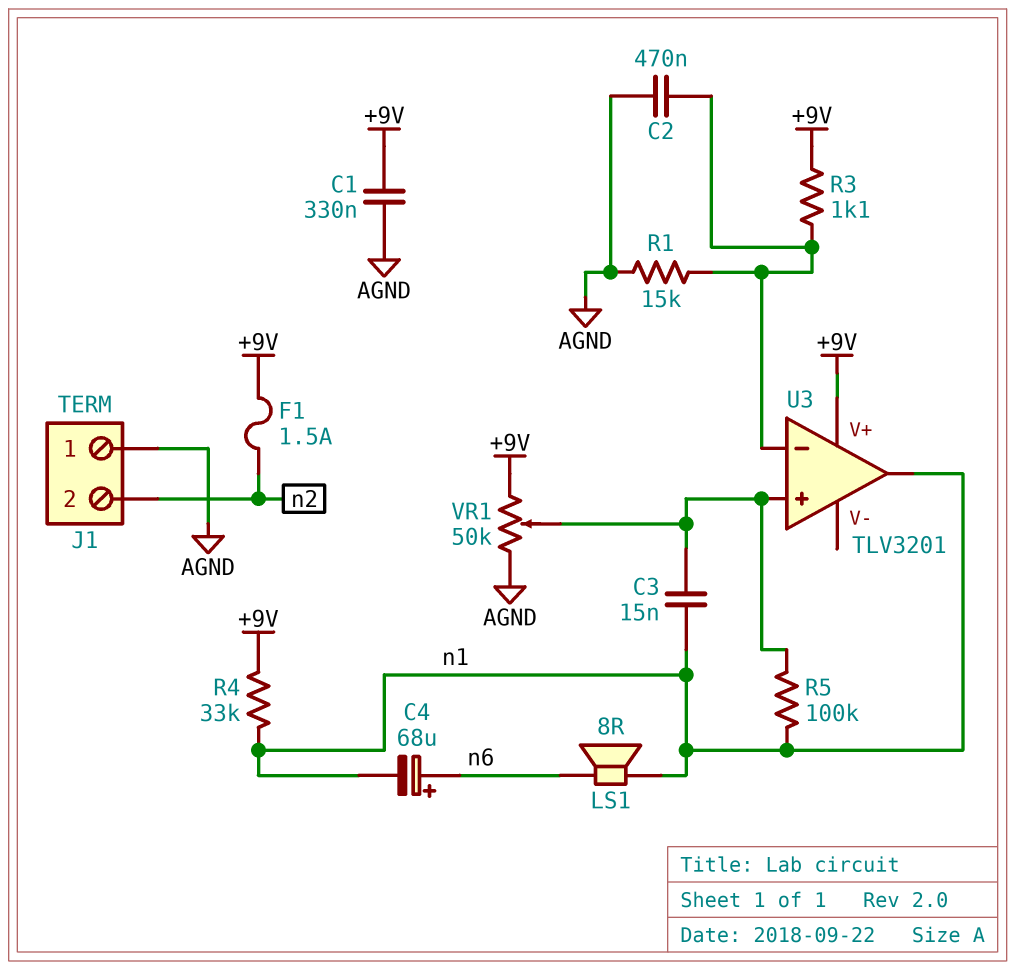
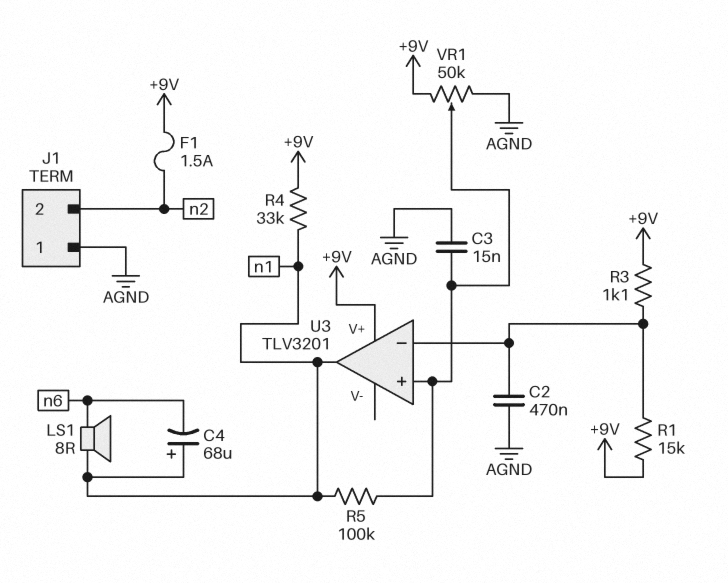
C1: 330nF (+9V, AGND) -> none
C3: 15nF (U3/in+, n1) -> 15nF (AGND, U3/in+)
C4: 68uF (plus n6, minus n1) -> 68uF (plus n1, minus n6)
R1: 15k (AGND, U3/in-) -> 15k (+9V, U3/in-)

